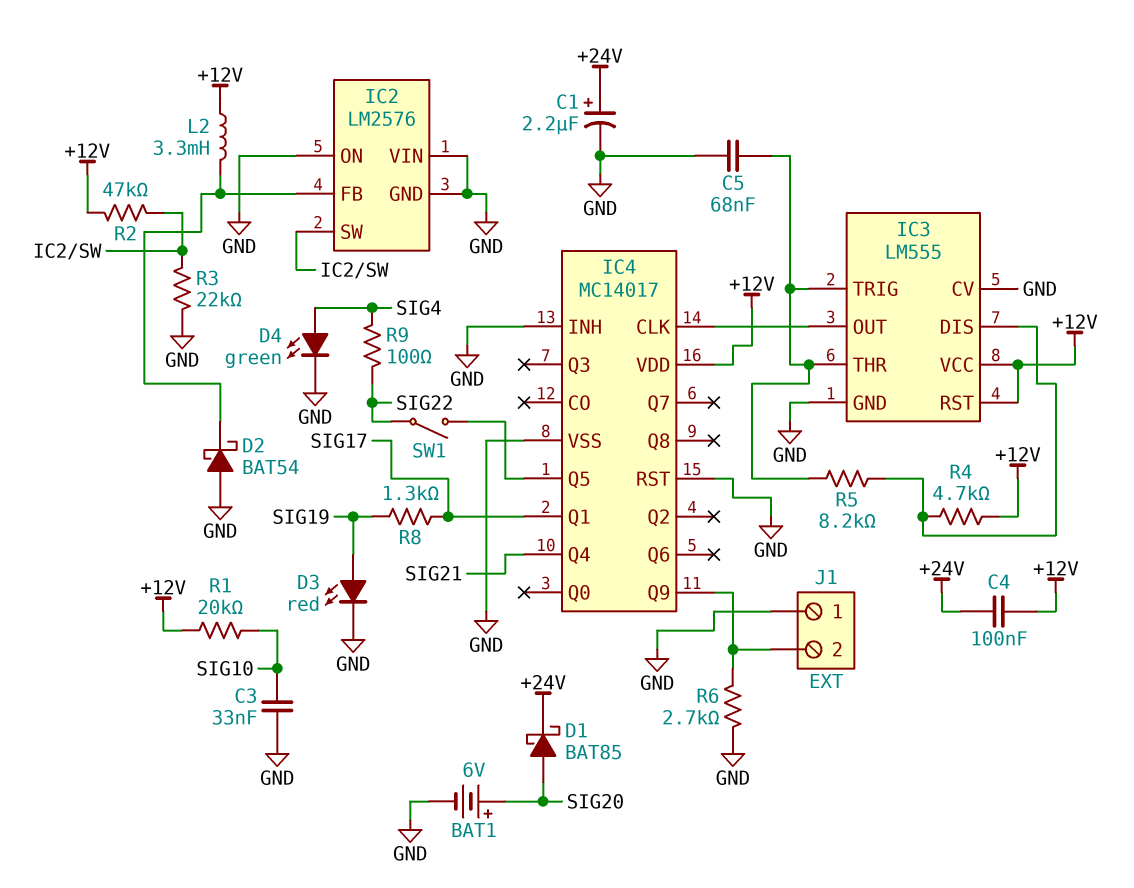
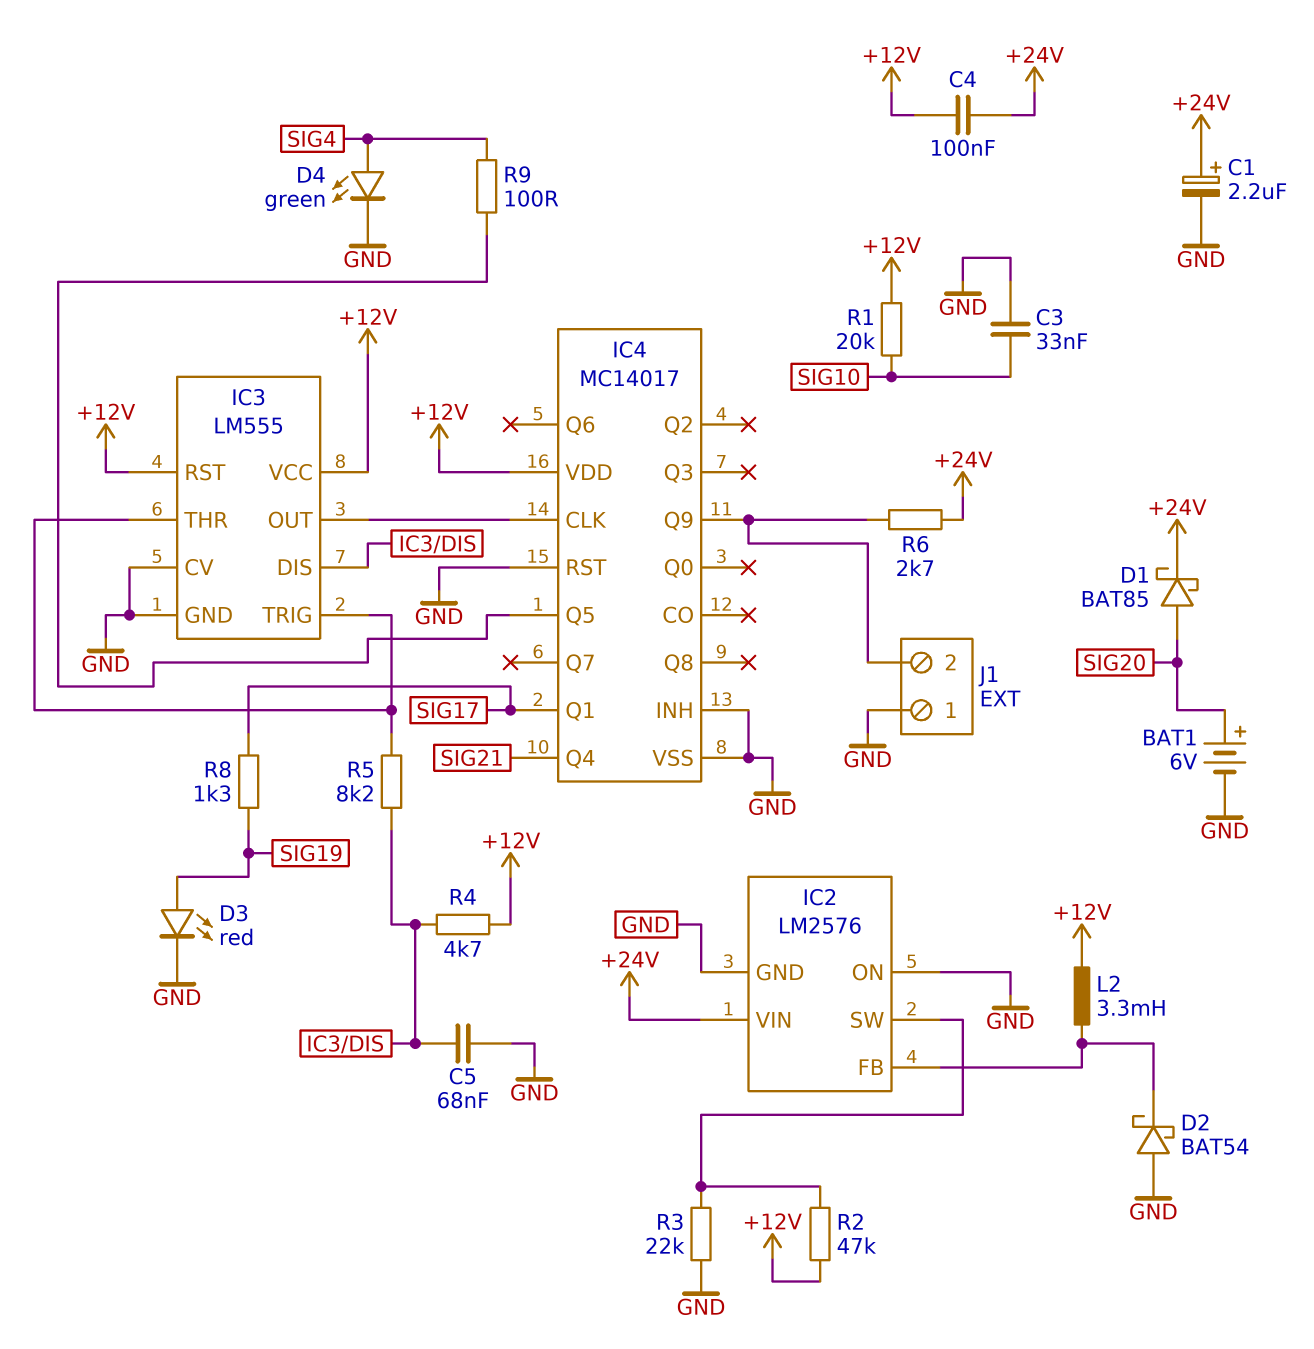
C5: 68nF (GND, IC3/THR) -> 68nF (GND, IC3/DIS)
IC2 pin VIN: GND -> +24V
R6: 2.7k (GND, IC4/Q9) -> 2.7k (+24V, IC4/Q9)
R9: 100 (SIG4, SIG22) -> 100 (IC4/Q5, SIG4)
SW1: switch (IC4/Q5, SIG22) -> none

